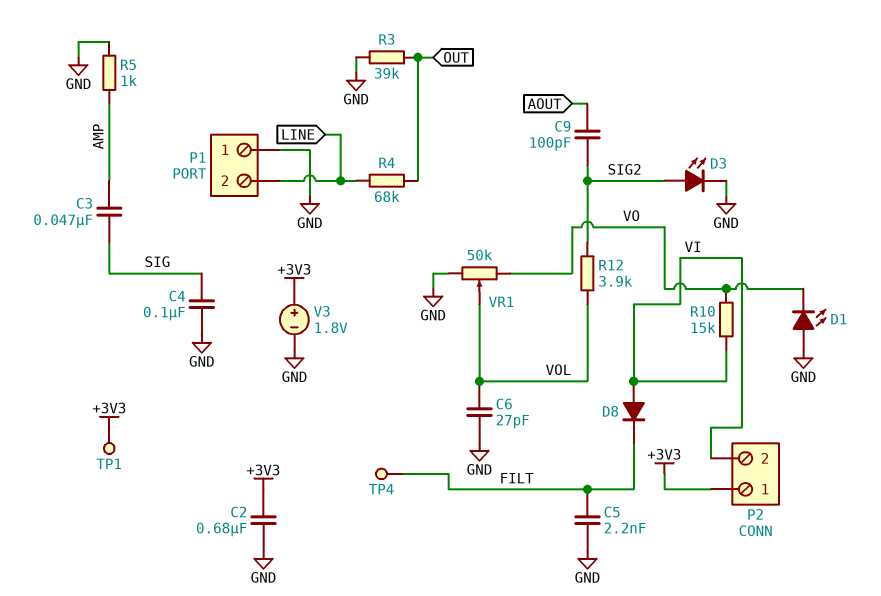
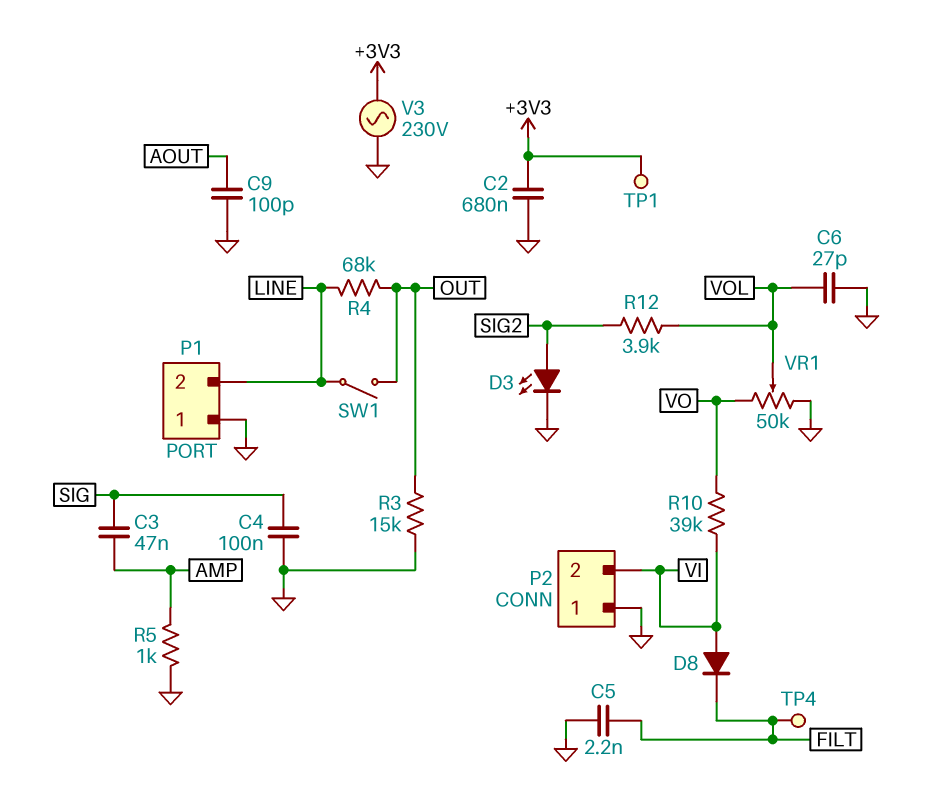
C9: 100pF (AOUT, SIG2) -> 100pF (AOUT, GND)
D1: LED (A GND, K VO) -> none
P2 pin 1: +3V3 -> GND
R3: 39k (GND, OUT) -> 15k (GND, OUT)
R10: 15k (VI, VO) -> 39k (VI, VO)
SW1: none -> switch (LINE, OUT)
V3: 1.8V (plus +3V3, minus GND) -> AC 230V (+3V3, GND)

